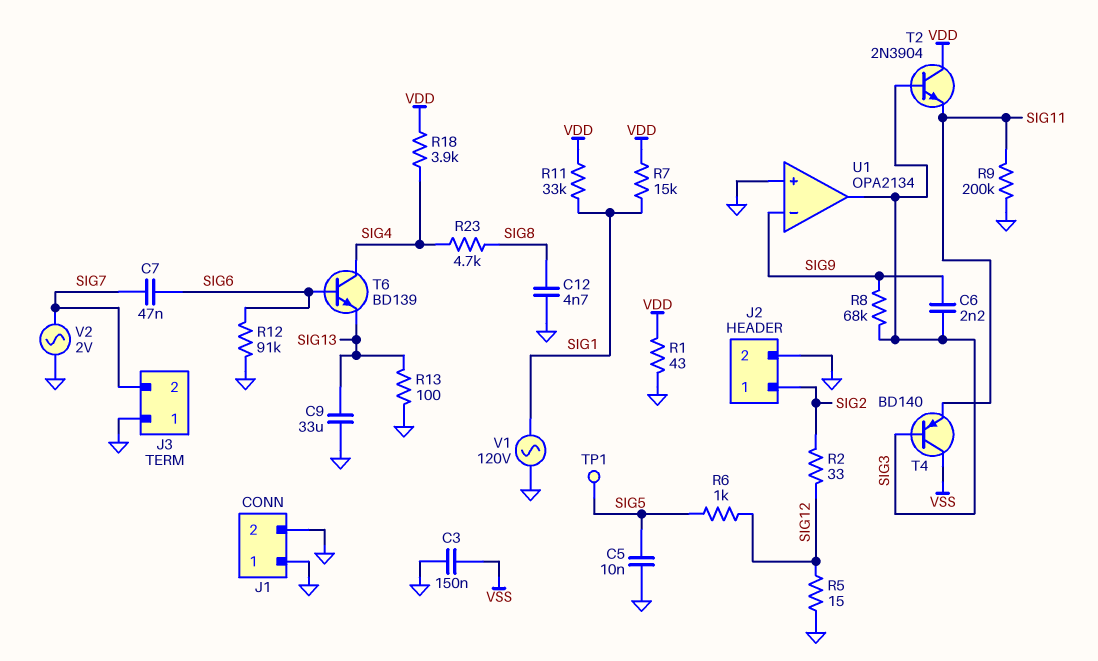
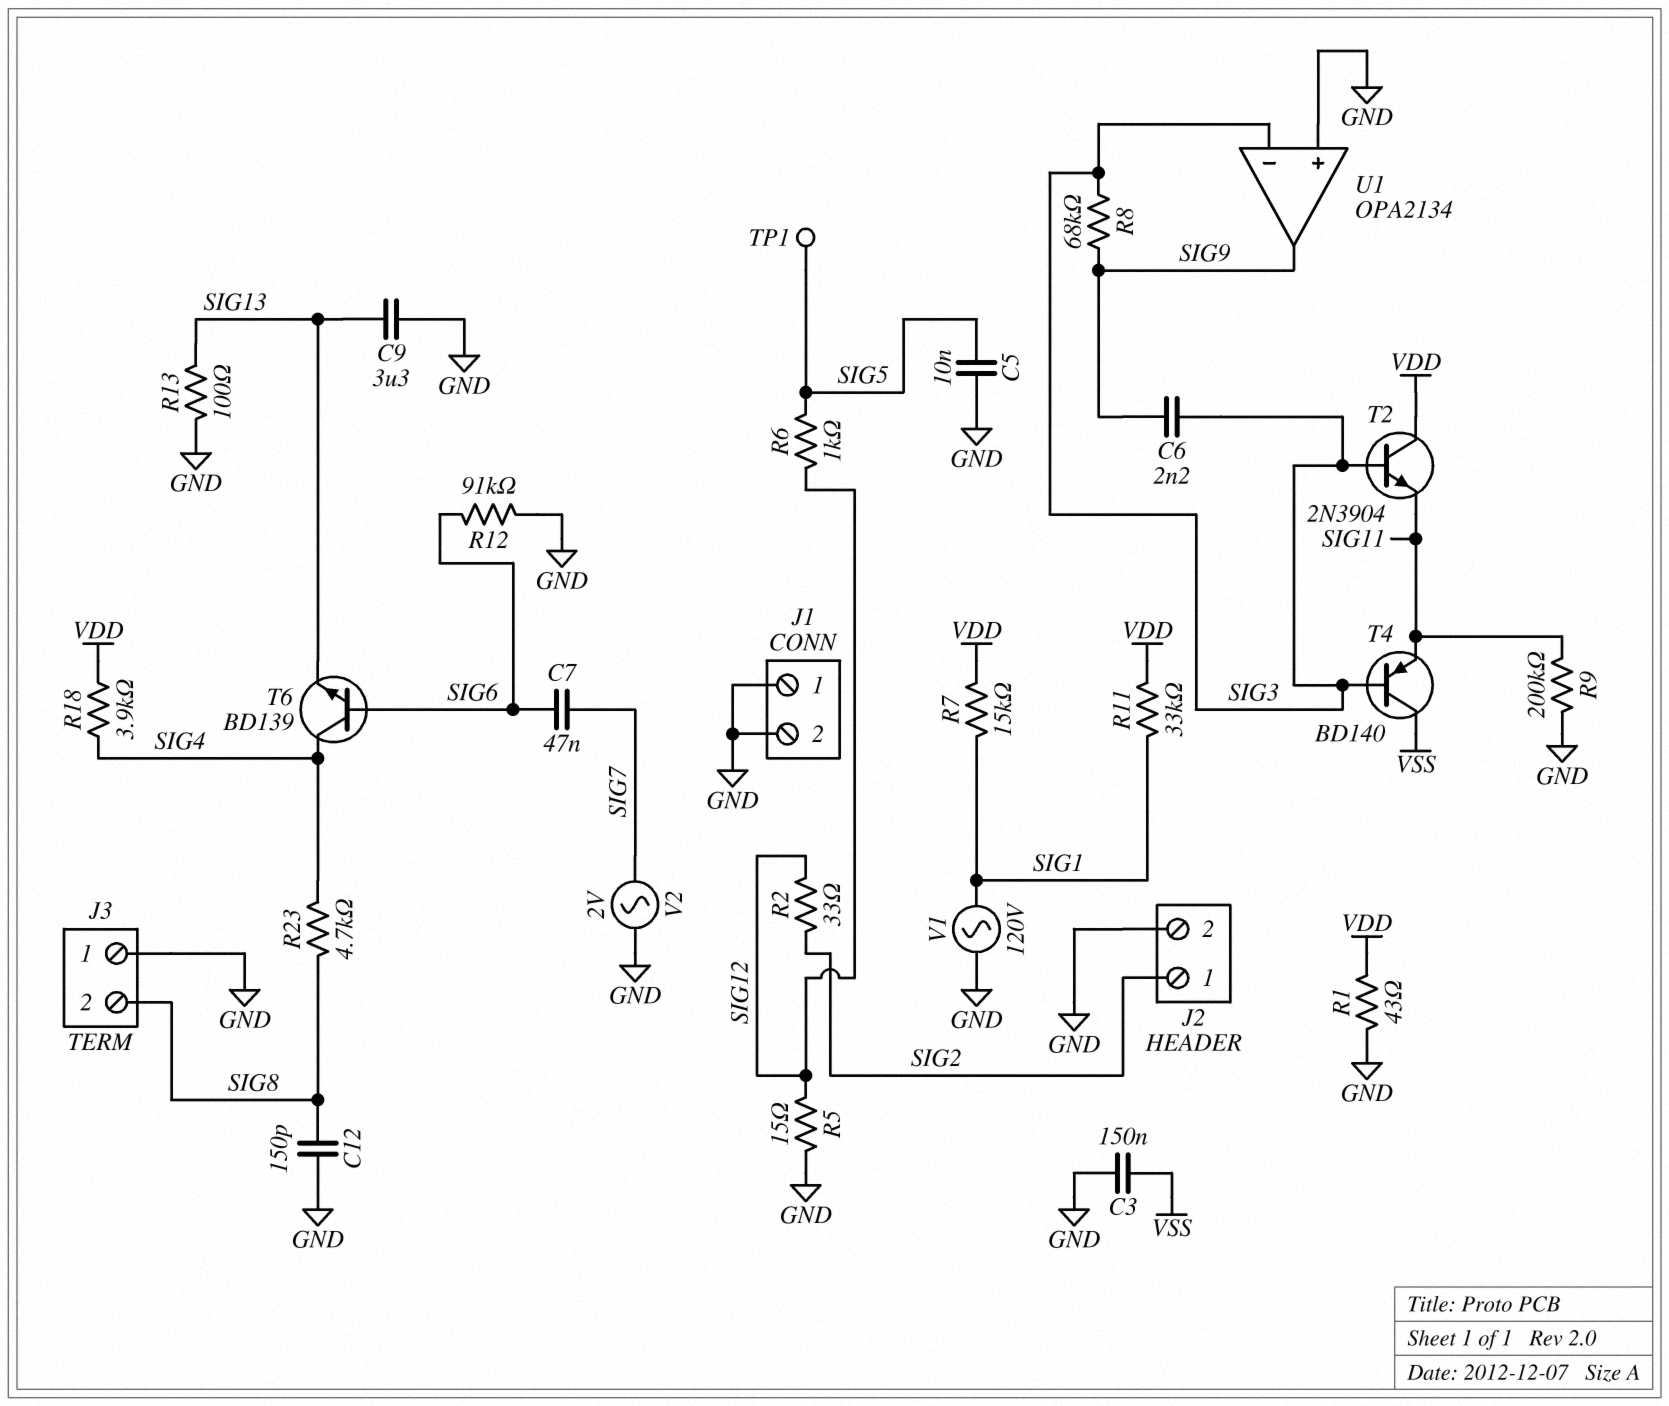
C9: 33uF (GND, SIG13) -> 3.3uF (GND, SIG13)
C12: 4.7nF (GND, SIG8) -> 150pF (GND, SIG8)
J3 pin 2: SIG7 -> SIG8
U1 pin in-: SIG9 -> SIG3
U1 pin out: SIG3 -> SIG9

